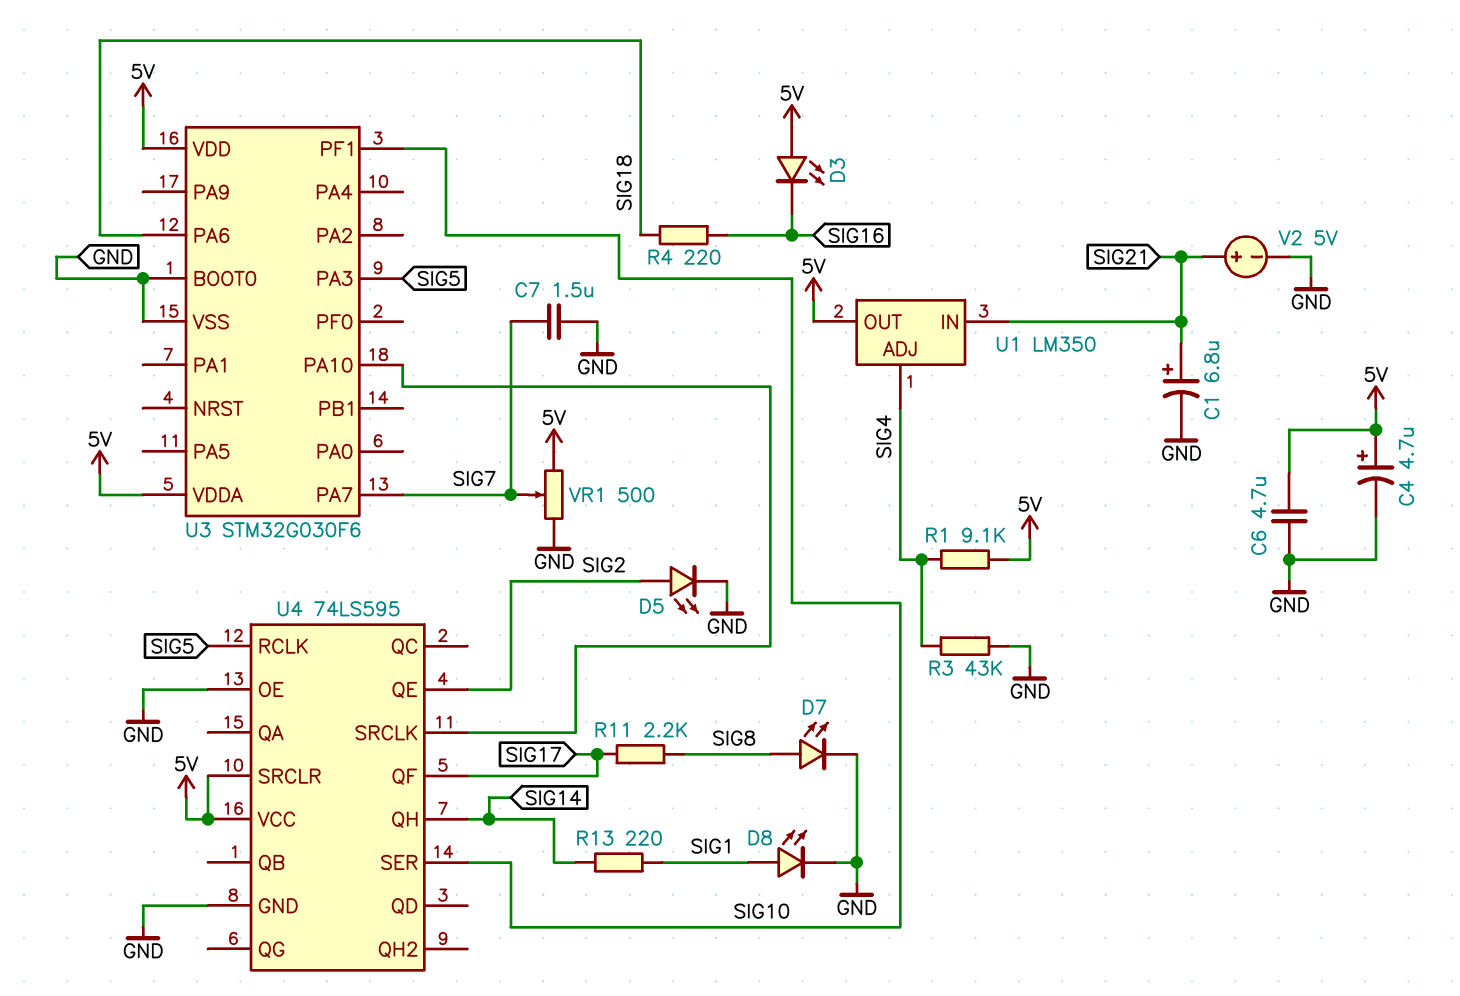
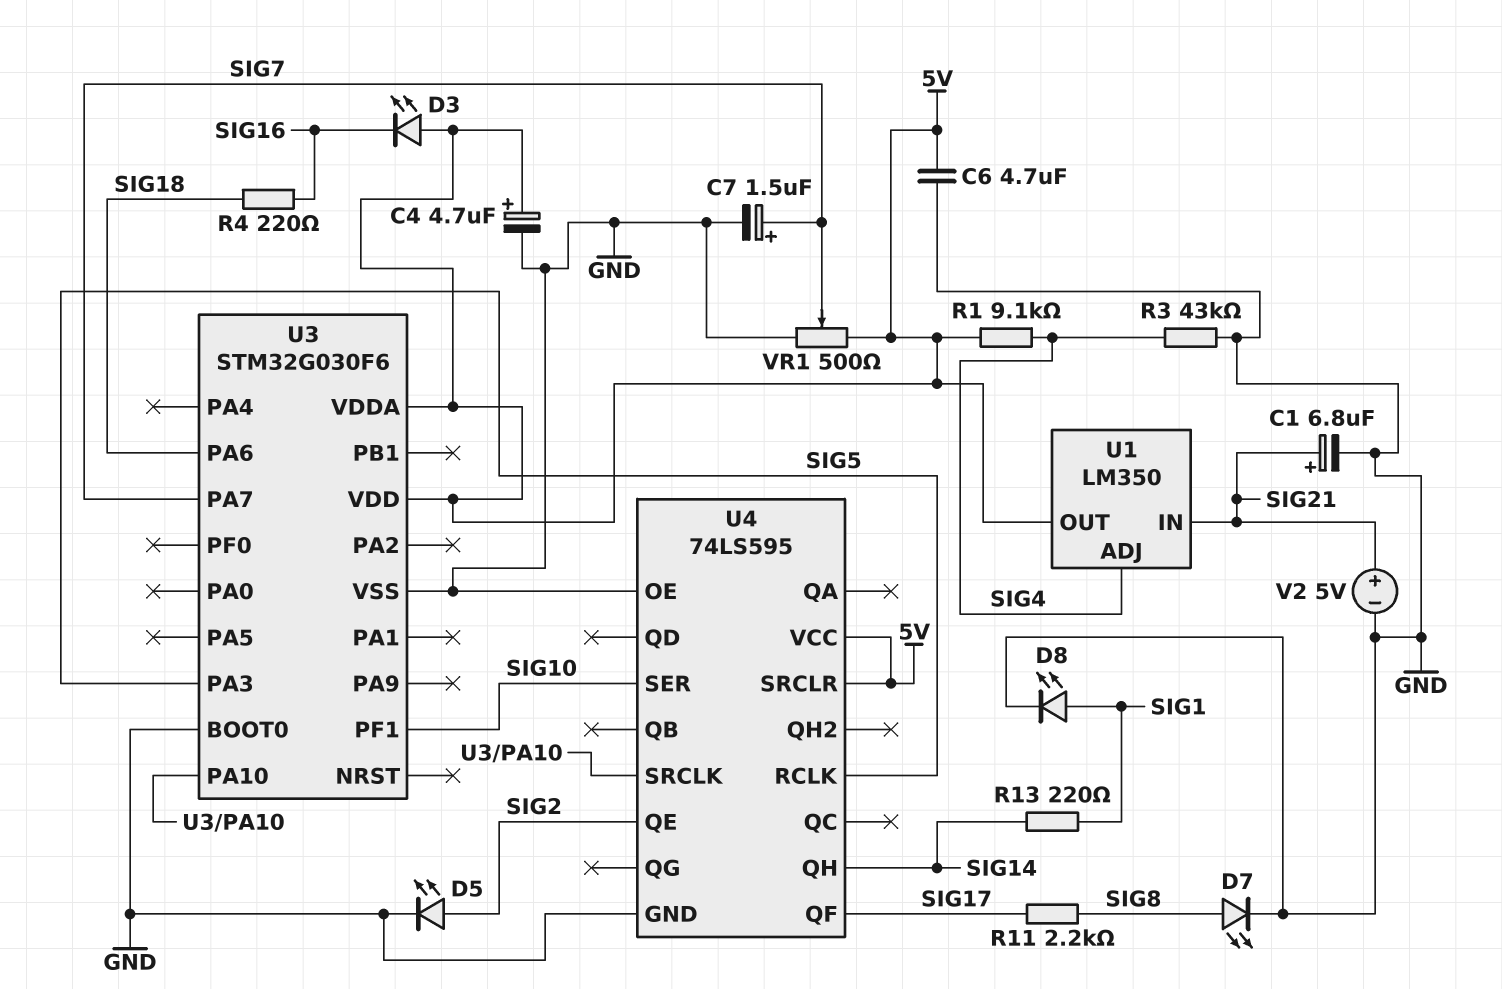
C7: 1.5uF (GND, SIG7) -> 1.5uF (plus SIG7, minus GND)

